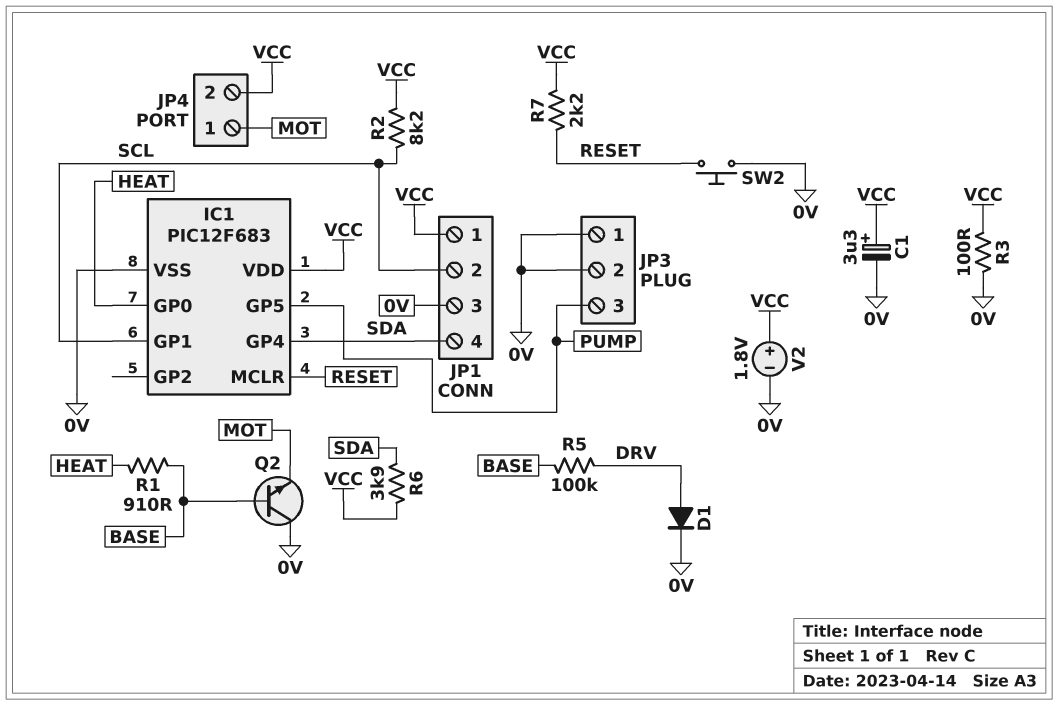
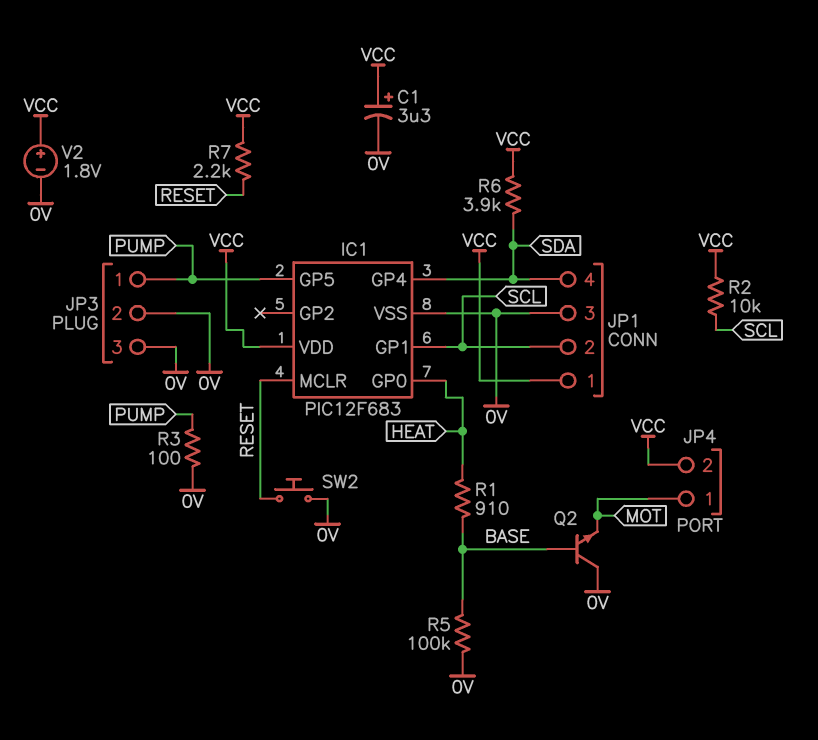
D1: diode (A DRV, K 0V) -> none
JP3 pin 1: 0V -> PUMP
JP3 pin 3: PUMP -> 0V
R2: 8.2k (SCL, VCC) -> 10k (SCL, VCC)
R3: 100 (0V, VCC) -> 100 (0V, PUMP)
R5: 100k (BASE, DRV) -> 100k (0V, BASE)

